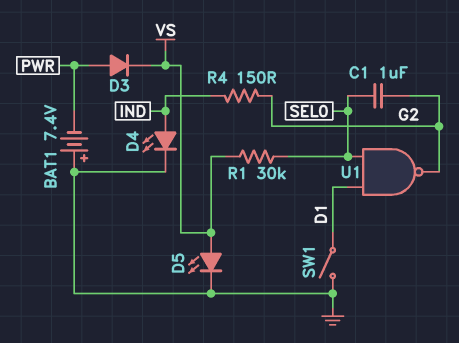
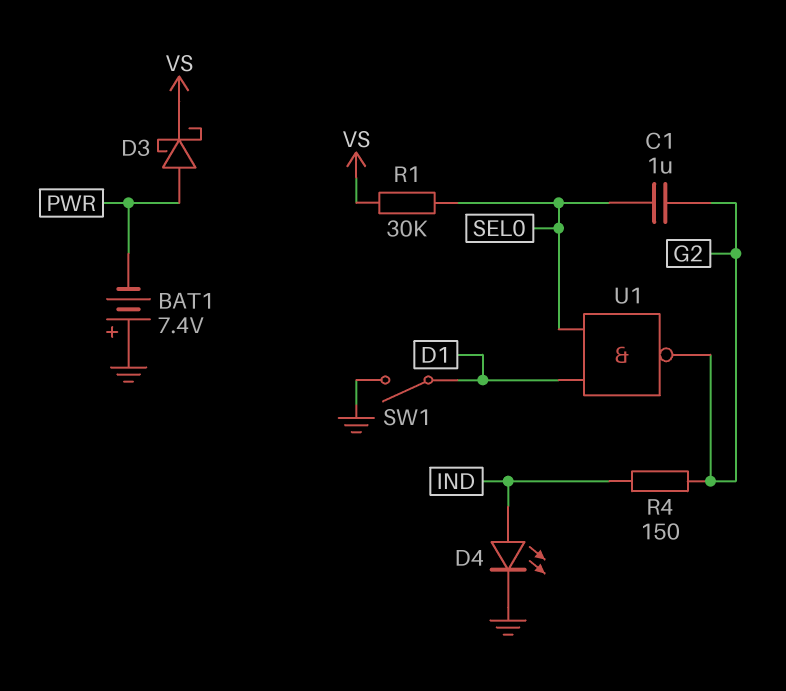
D3: diode (A PWR, K VS) -> schottky (A PWR, K VS)
D5: LED (A VS, K GND) -> none

